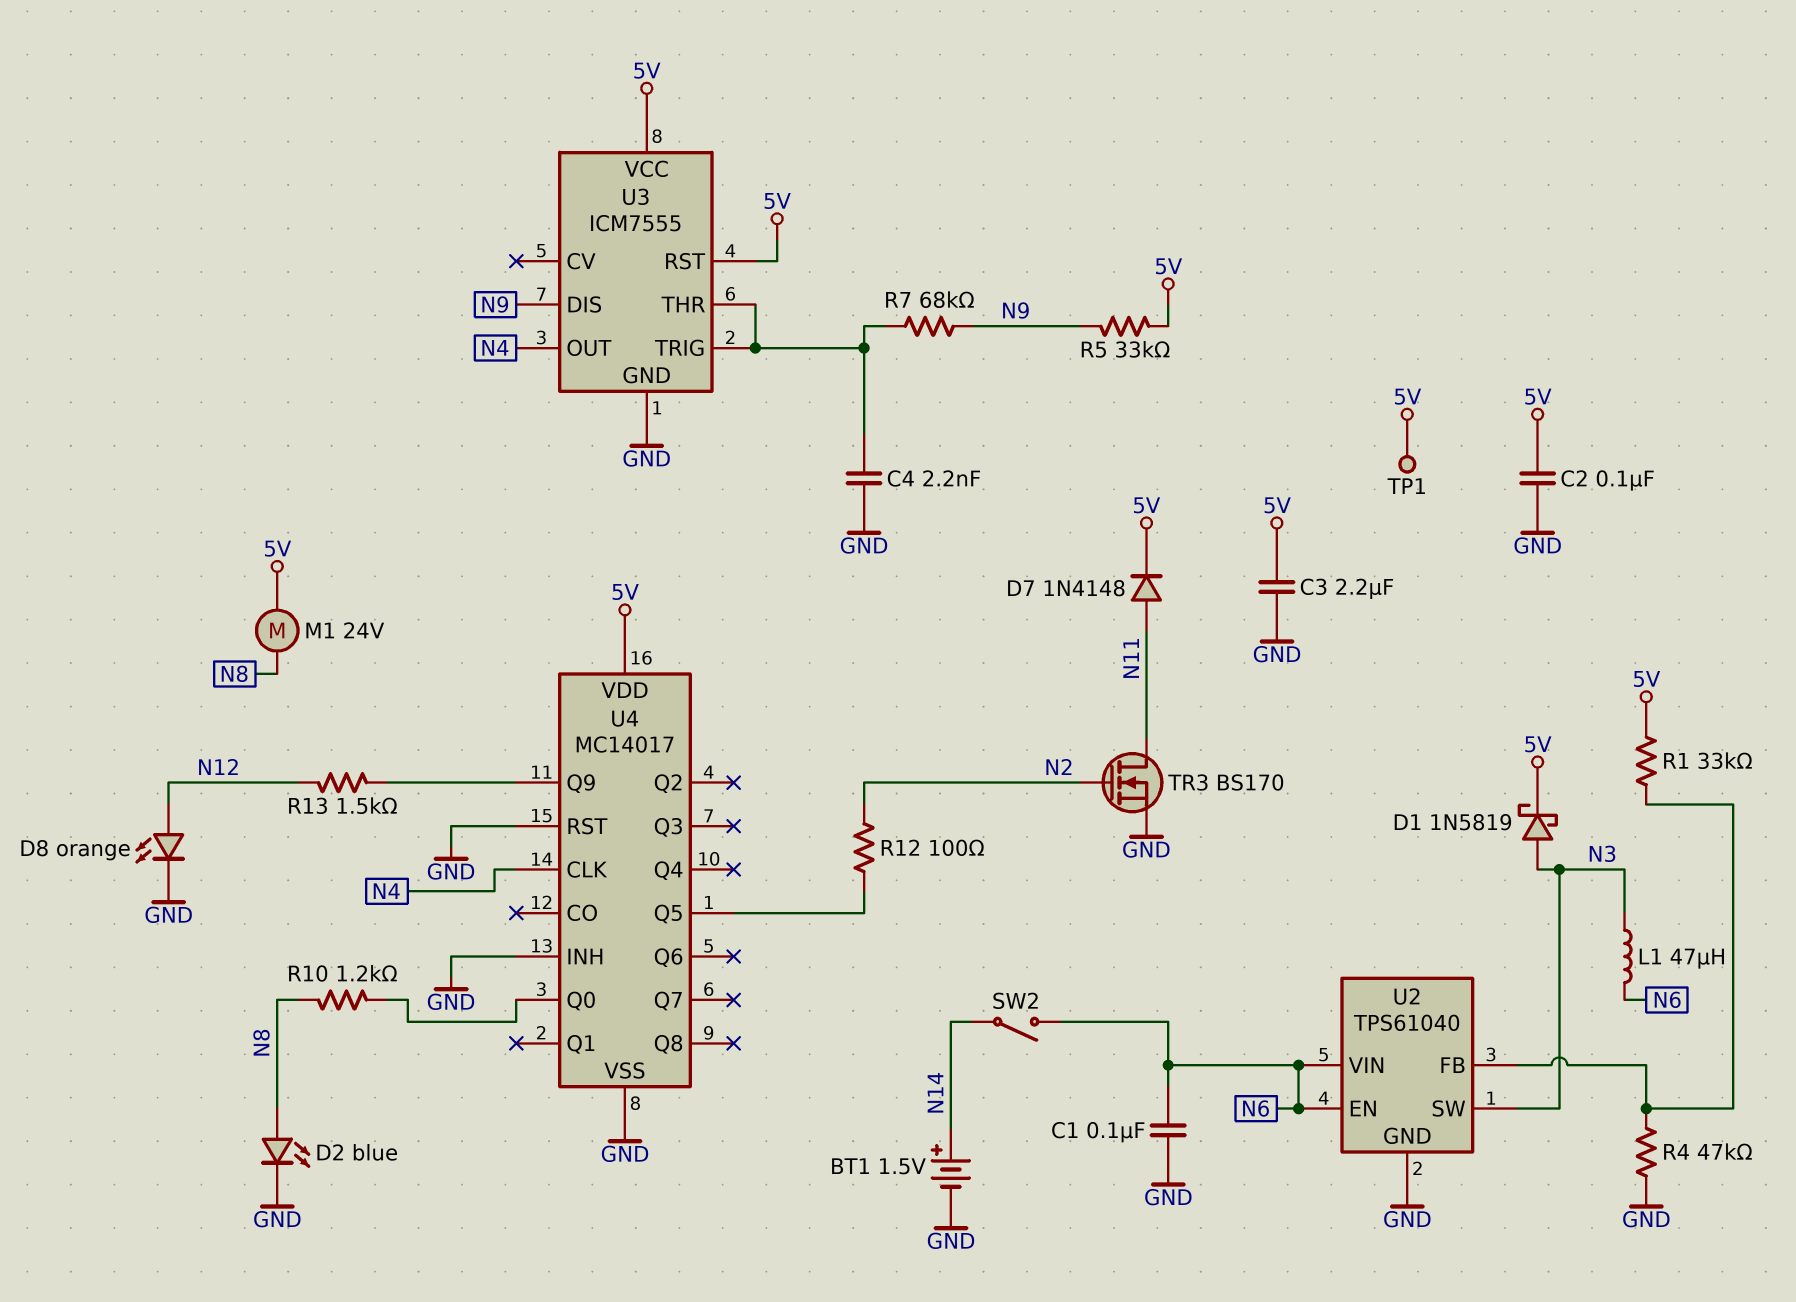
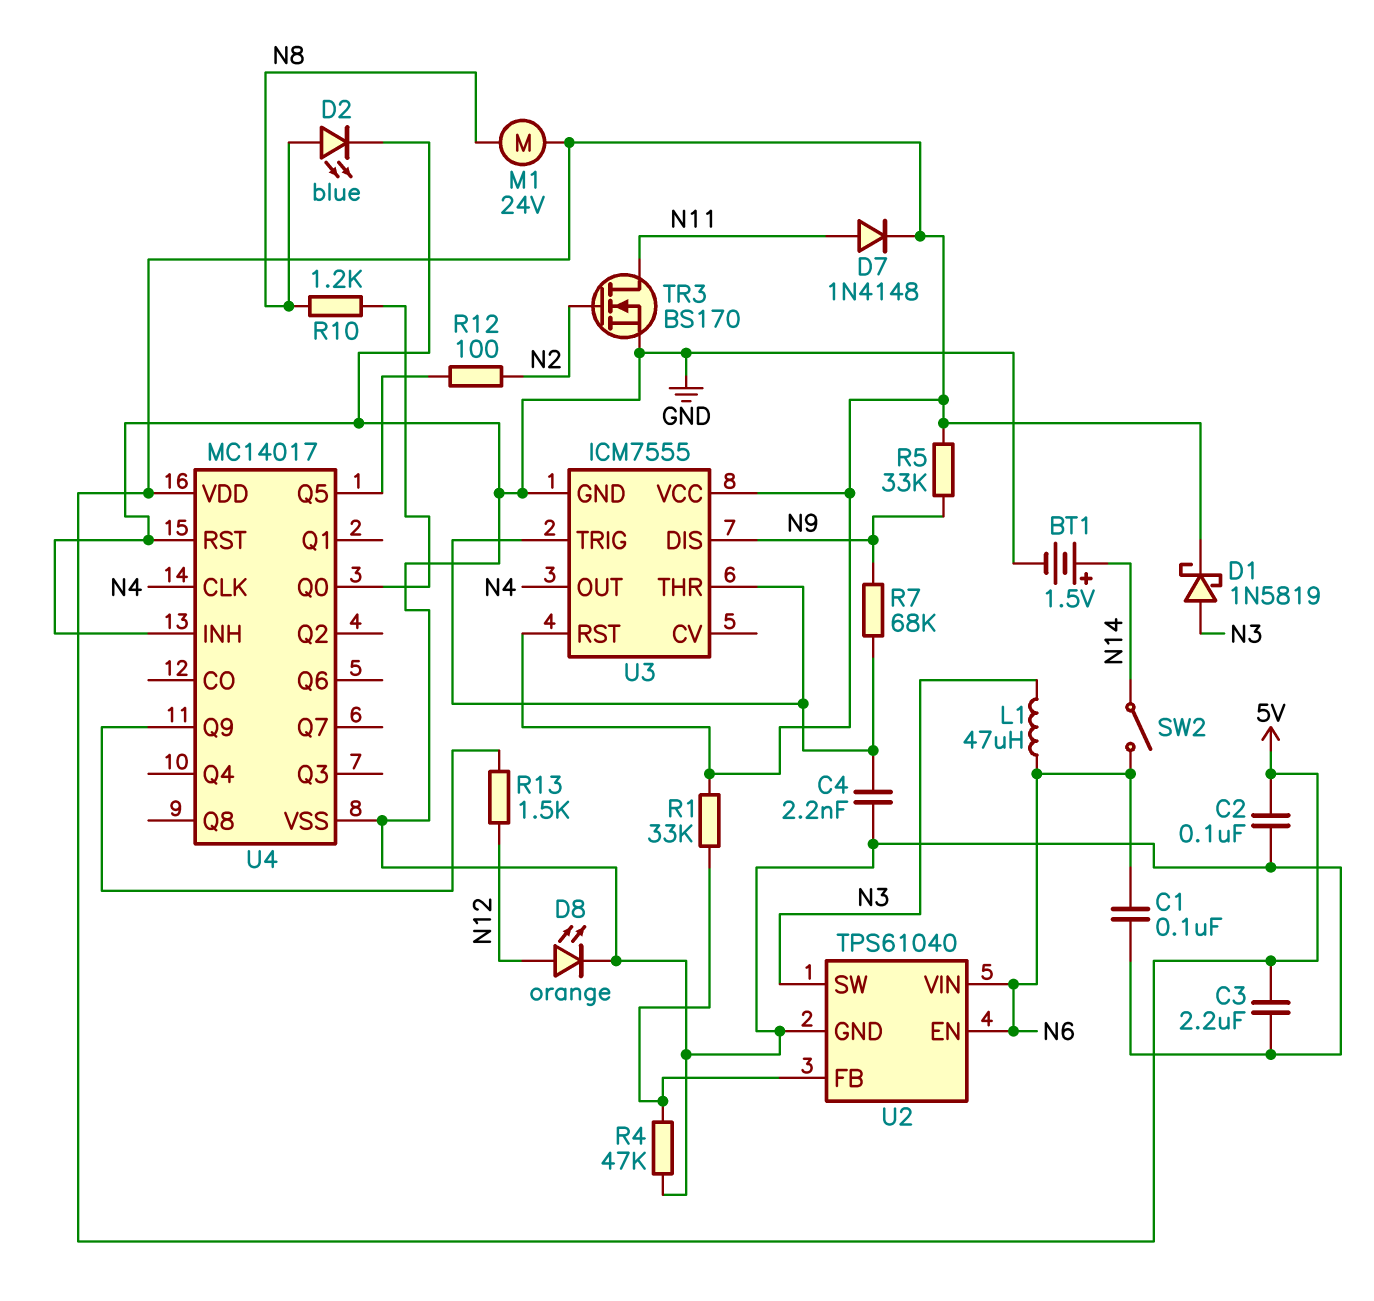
TP1: test point (5V) -> none

